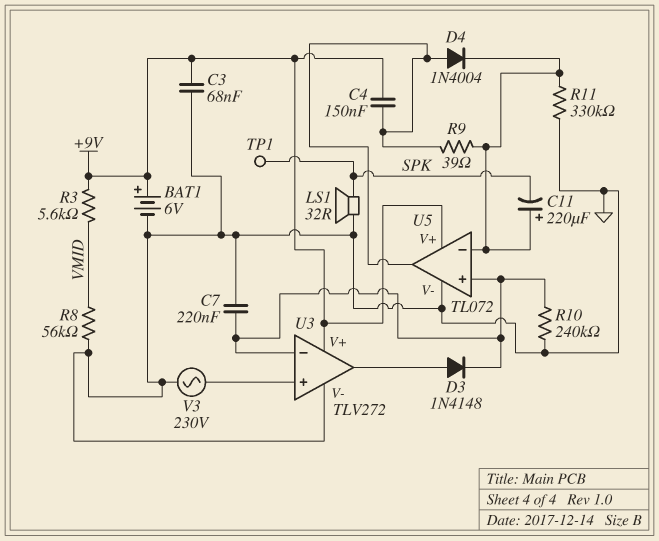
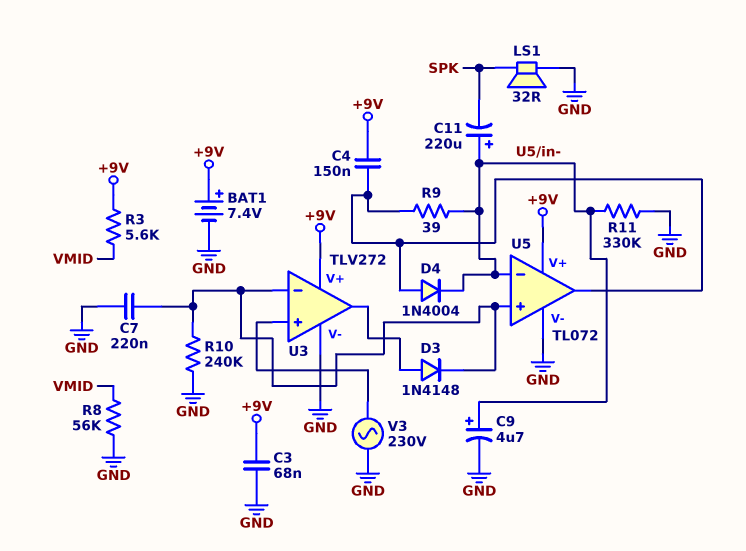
BAT1: 6V (plus +9V, minus GND) -> 7.4V (plus +9V, minus GND)
C9: none -> 4.7uF (plus U5/in-, minus GND)
TP1: test point (SPK) -> none

